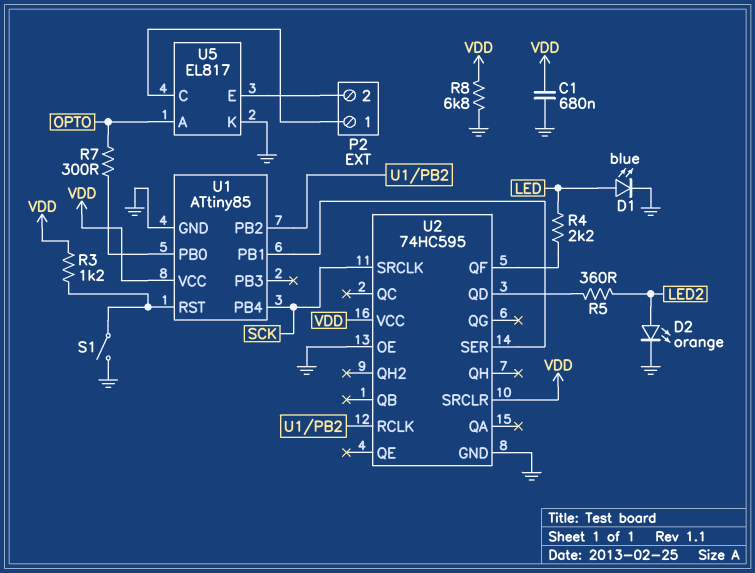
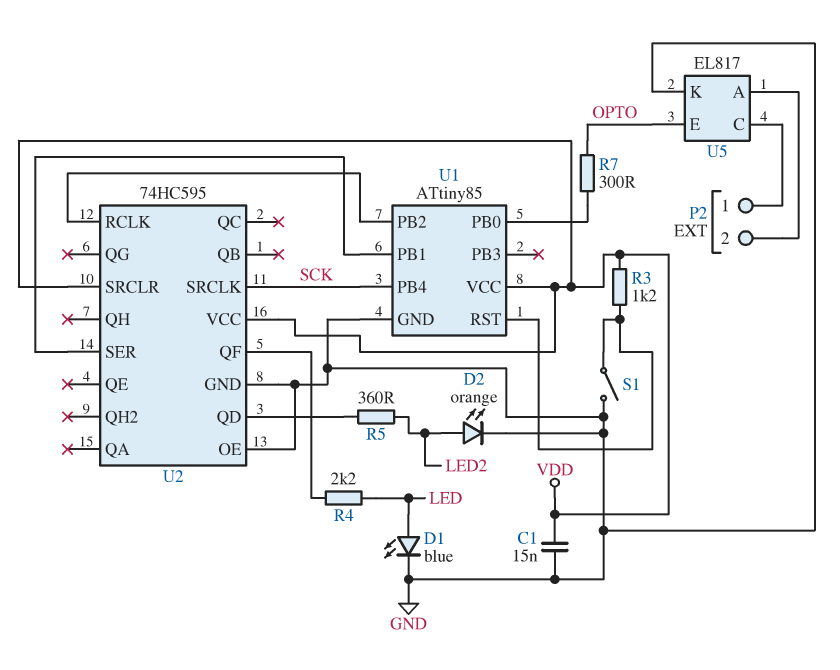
C1: 680nF (GND, VDD) -> 15nF (GND, VDD)
R8: 6.8k (GND, VDD) -> none
U5 pin A: OPTO -> P2/2
U5 pin E: P2/2 -> OPTO

